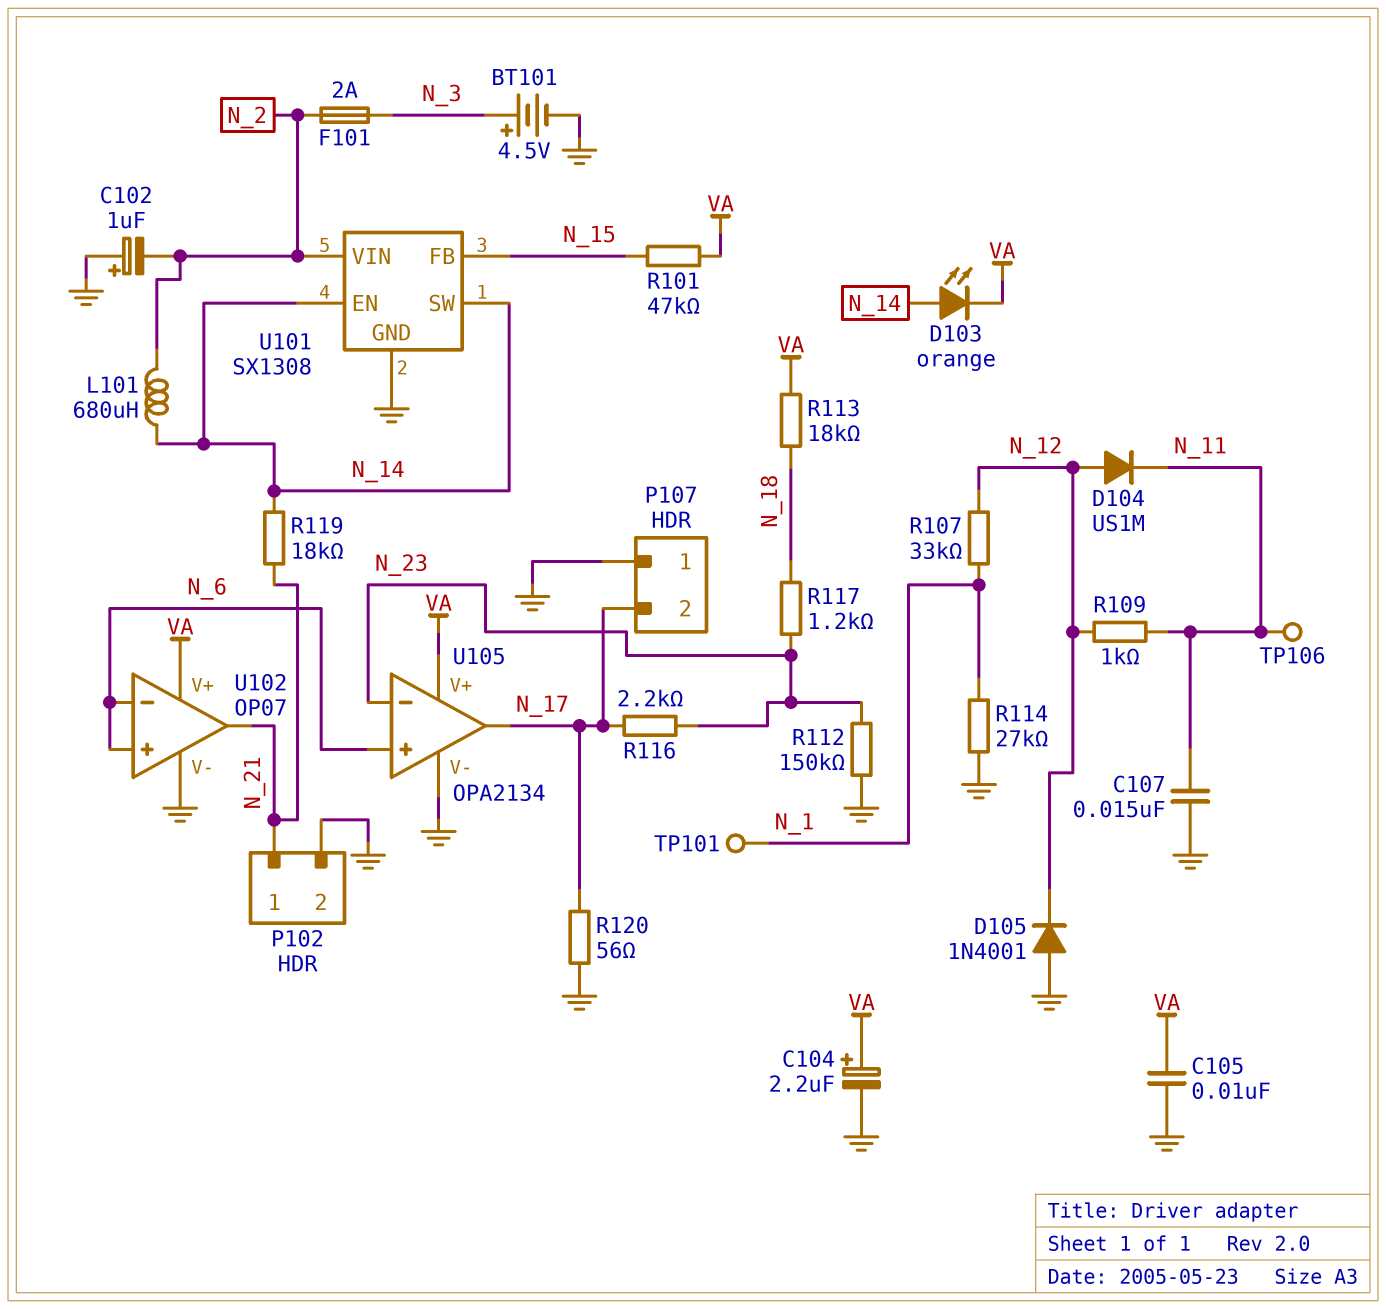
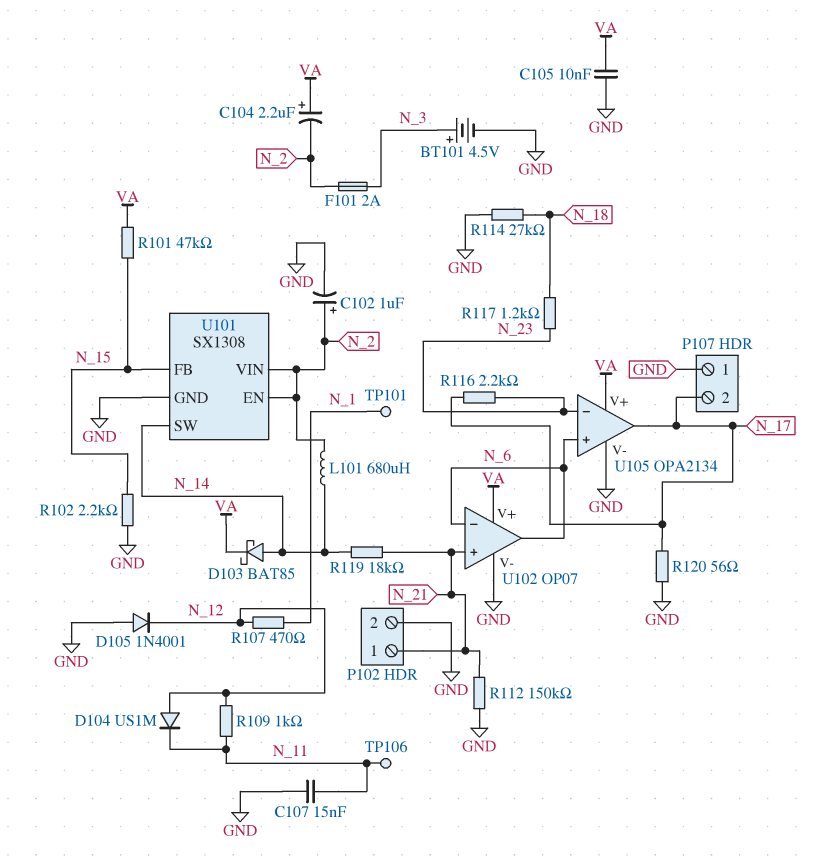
C102: 1uF (plus GND, minus N_2) -> 1uF (plus N_2, minus GND)
C104: 2.2uF (plus VA, minus GND) -> 2.2uF (plus VA, minus N_2)
D103: LED orange (A N_14, K VA) -> schottky BAT85 (A N_14, K VA)
R102: none -> 2.2k (GND, N_15)
R107: 33k (N_1, N_12) -> 470 (N_1, N_12)
R112: 150k (GND, N_23) -> 150k (GND, N_21)
R113: 18k (N_18, VA) -> none
R114: 27k (GND, N_1) -> 27k (GND, N_18)
U101 pin EN: N_14 -> N_2
U102 pin in+: N_6 -> N_21
U102 pin out: N_21 -> N_6

